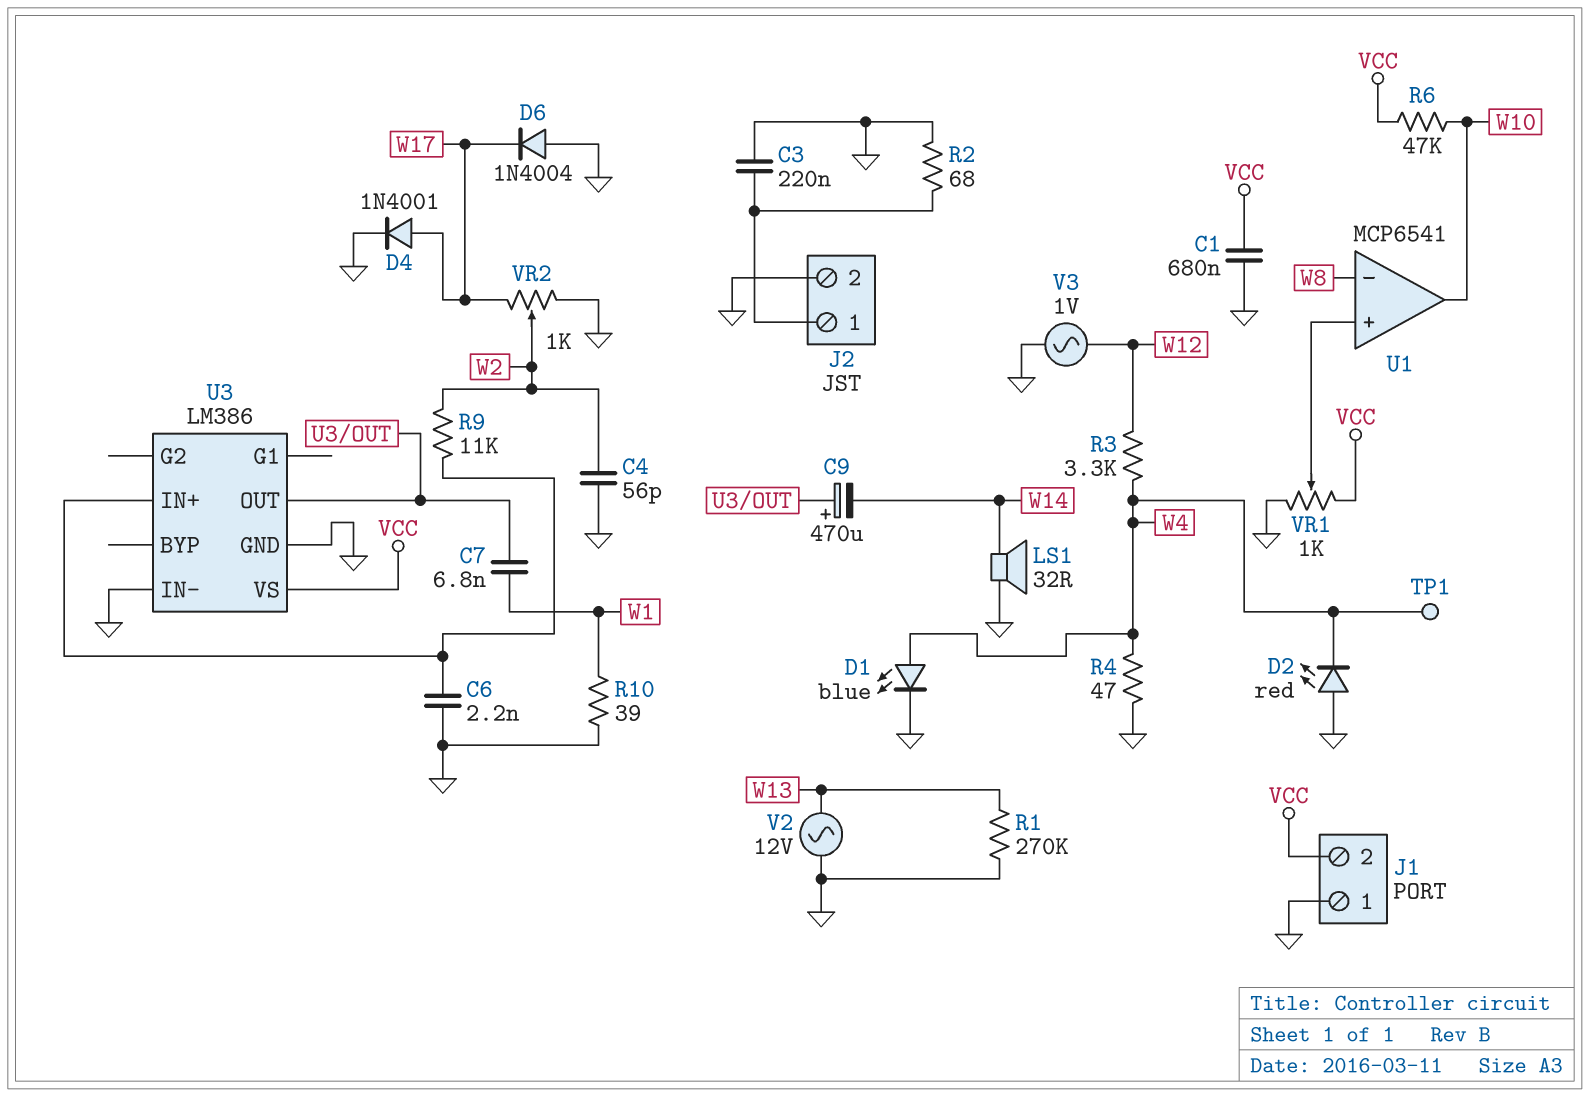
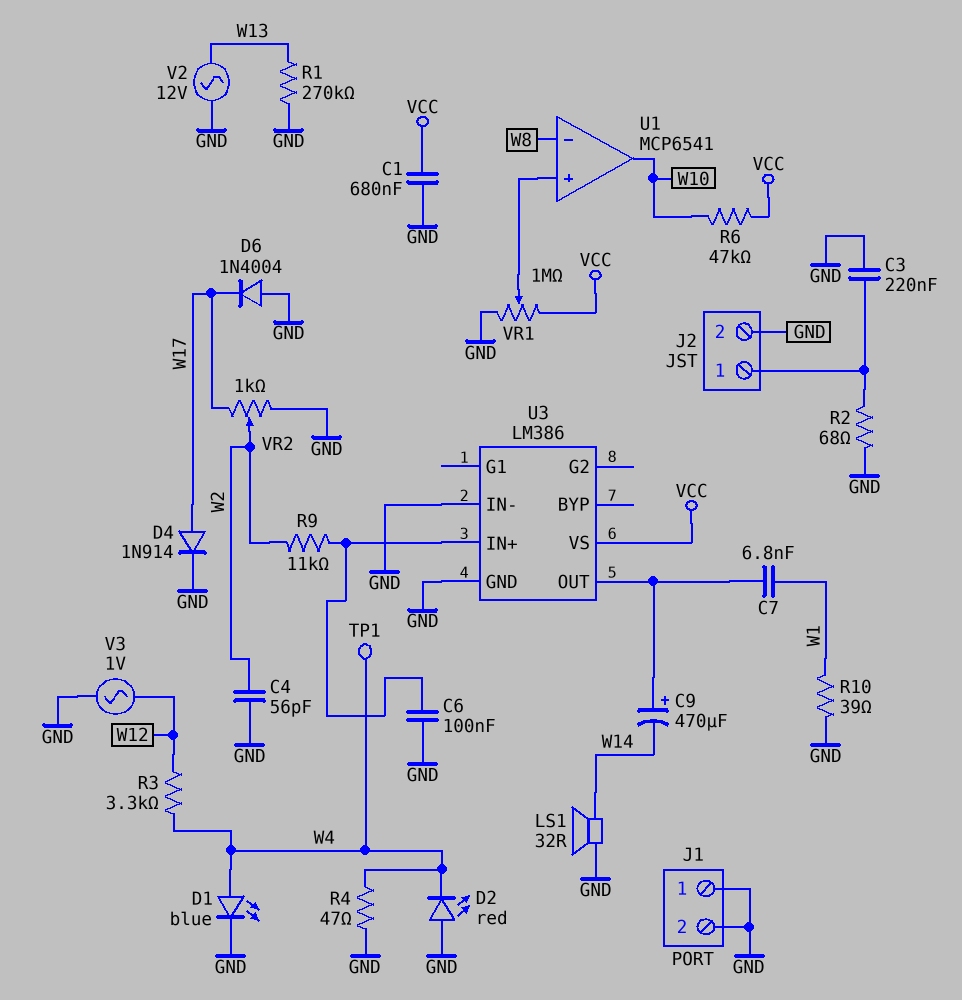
C6: 2.2nF (GND, U3/IN+) -> 100nF (GND, U3/IN+)
D4: diode 1N4001 (A W17, K GND) -> diode 1N914 (A W17, K GND)
J1 pin 2: VCC -> GND
VR1: 1k (GND, VCC, wiper U1/in+) -> 1M (GND, VCC, wiper U1/in+)

